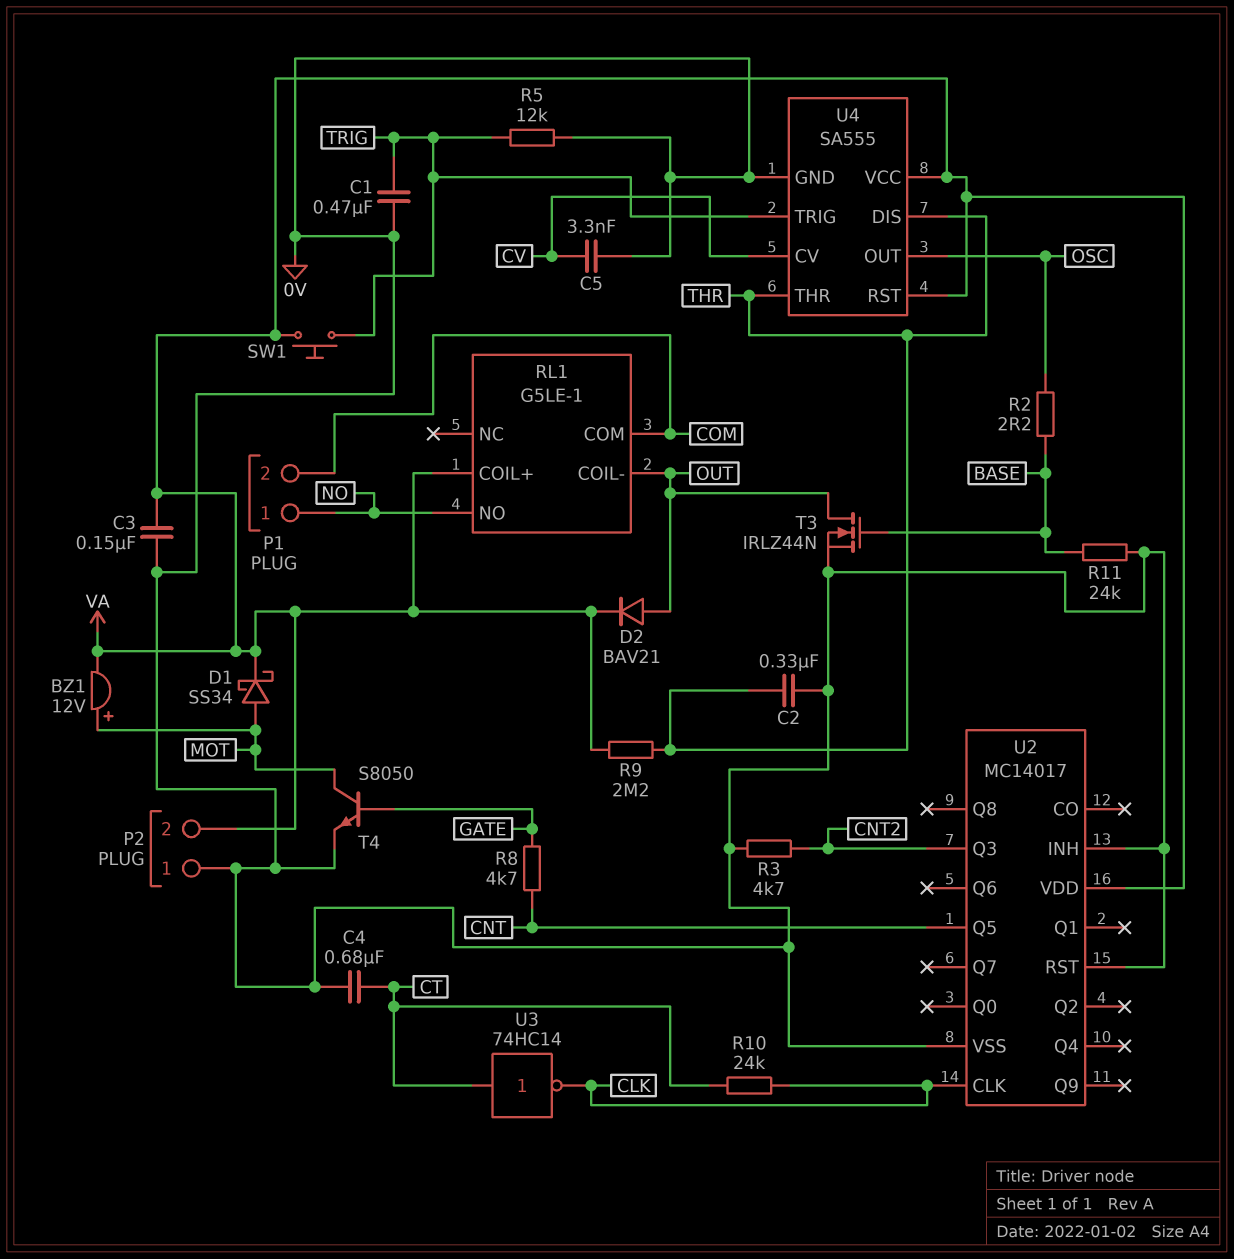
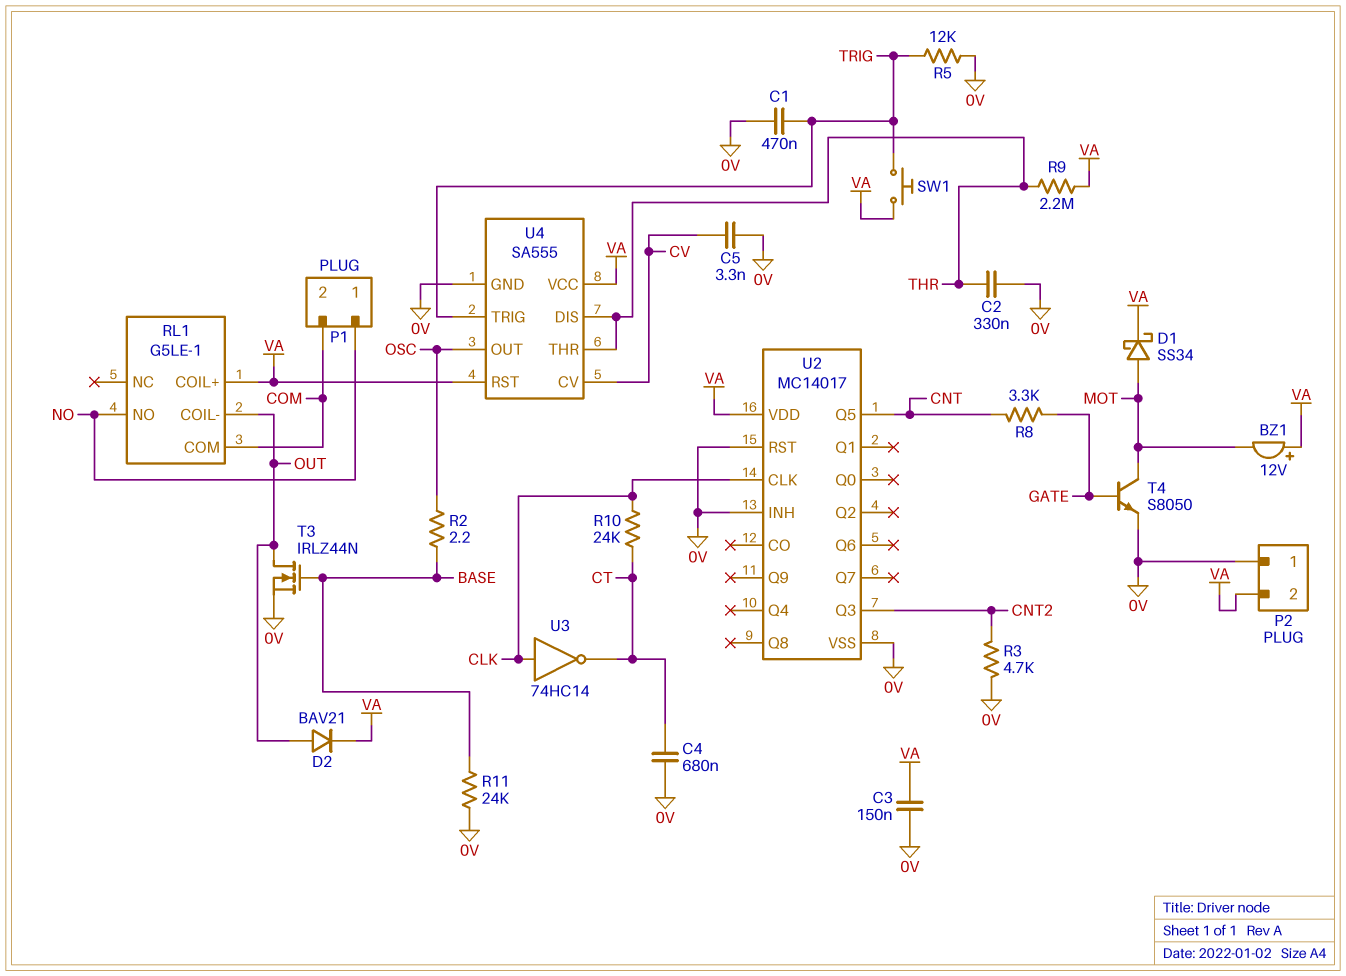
BZ1: buzzer 12V (plus MOT, minus VA) -> buzzer 12V (plus VA, minus MOT)
R8: 4.7k (CNT, GATE) -> 3.3k (CNT, GATE)
U3: NOT 74HC14 (in CT, out CLK) -> NOT 74HC14 (in CLK, out CT)

